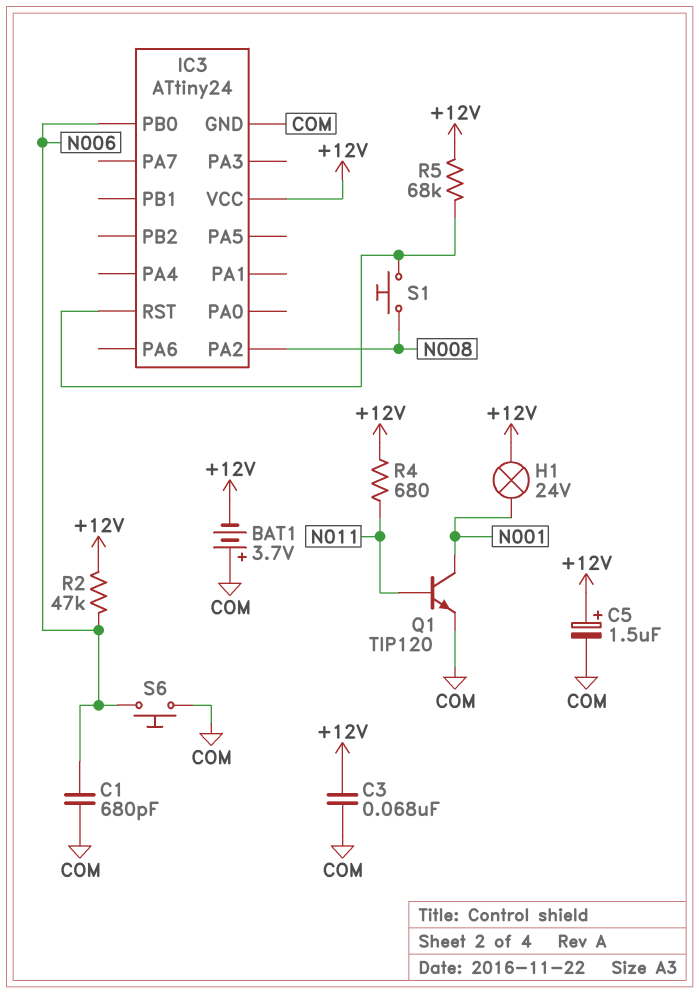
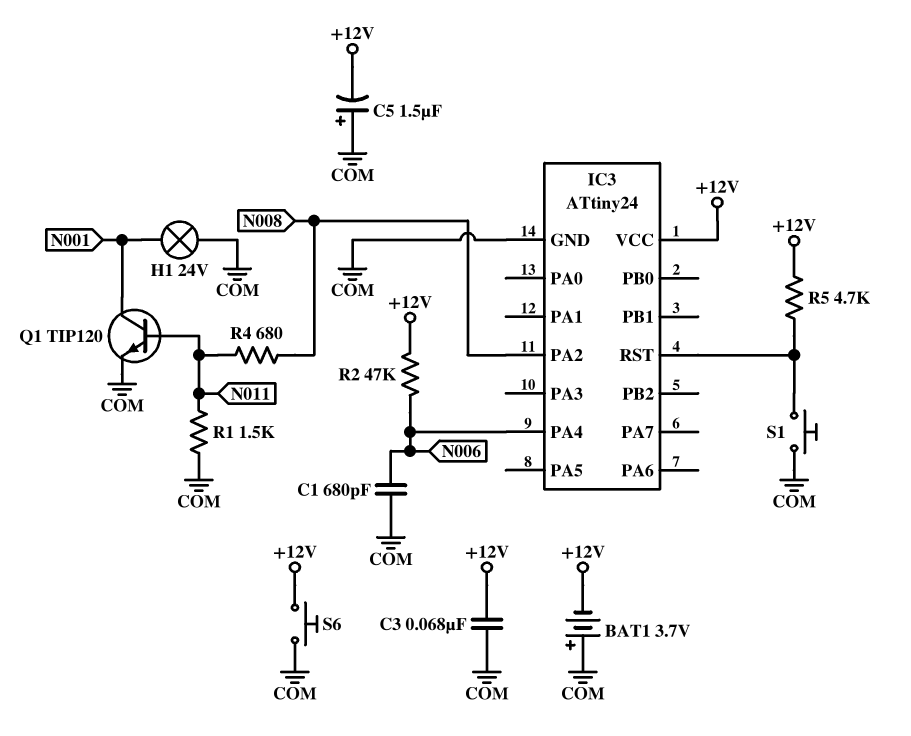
C5: 1.5uF (plus +12V, minus COM) -> 1.5uF (plus COM, minus +12V)
H1: lamp 24V (+12V, N001) -> lamp 24V (COM, N001)
IC3 pin PA4: none -> N006
IC3 pin PB0: N006 -> none
R1: none -> 1.5k (COM, N011)
R4: 680 (+12V, N011) -> 680 (N008, N011)
R5: 68k (+12V, IC3/RST) -> 4.7k (+12V, IC3/RST)
S1: button (IC3/RST, N008) -> button (COM, IC3/RST)
S6: button (COM, N006) -> button (+12V, COM)

